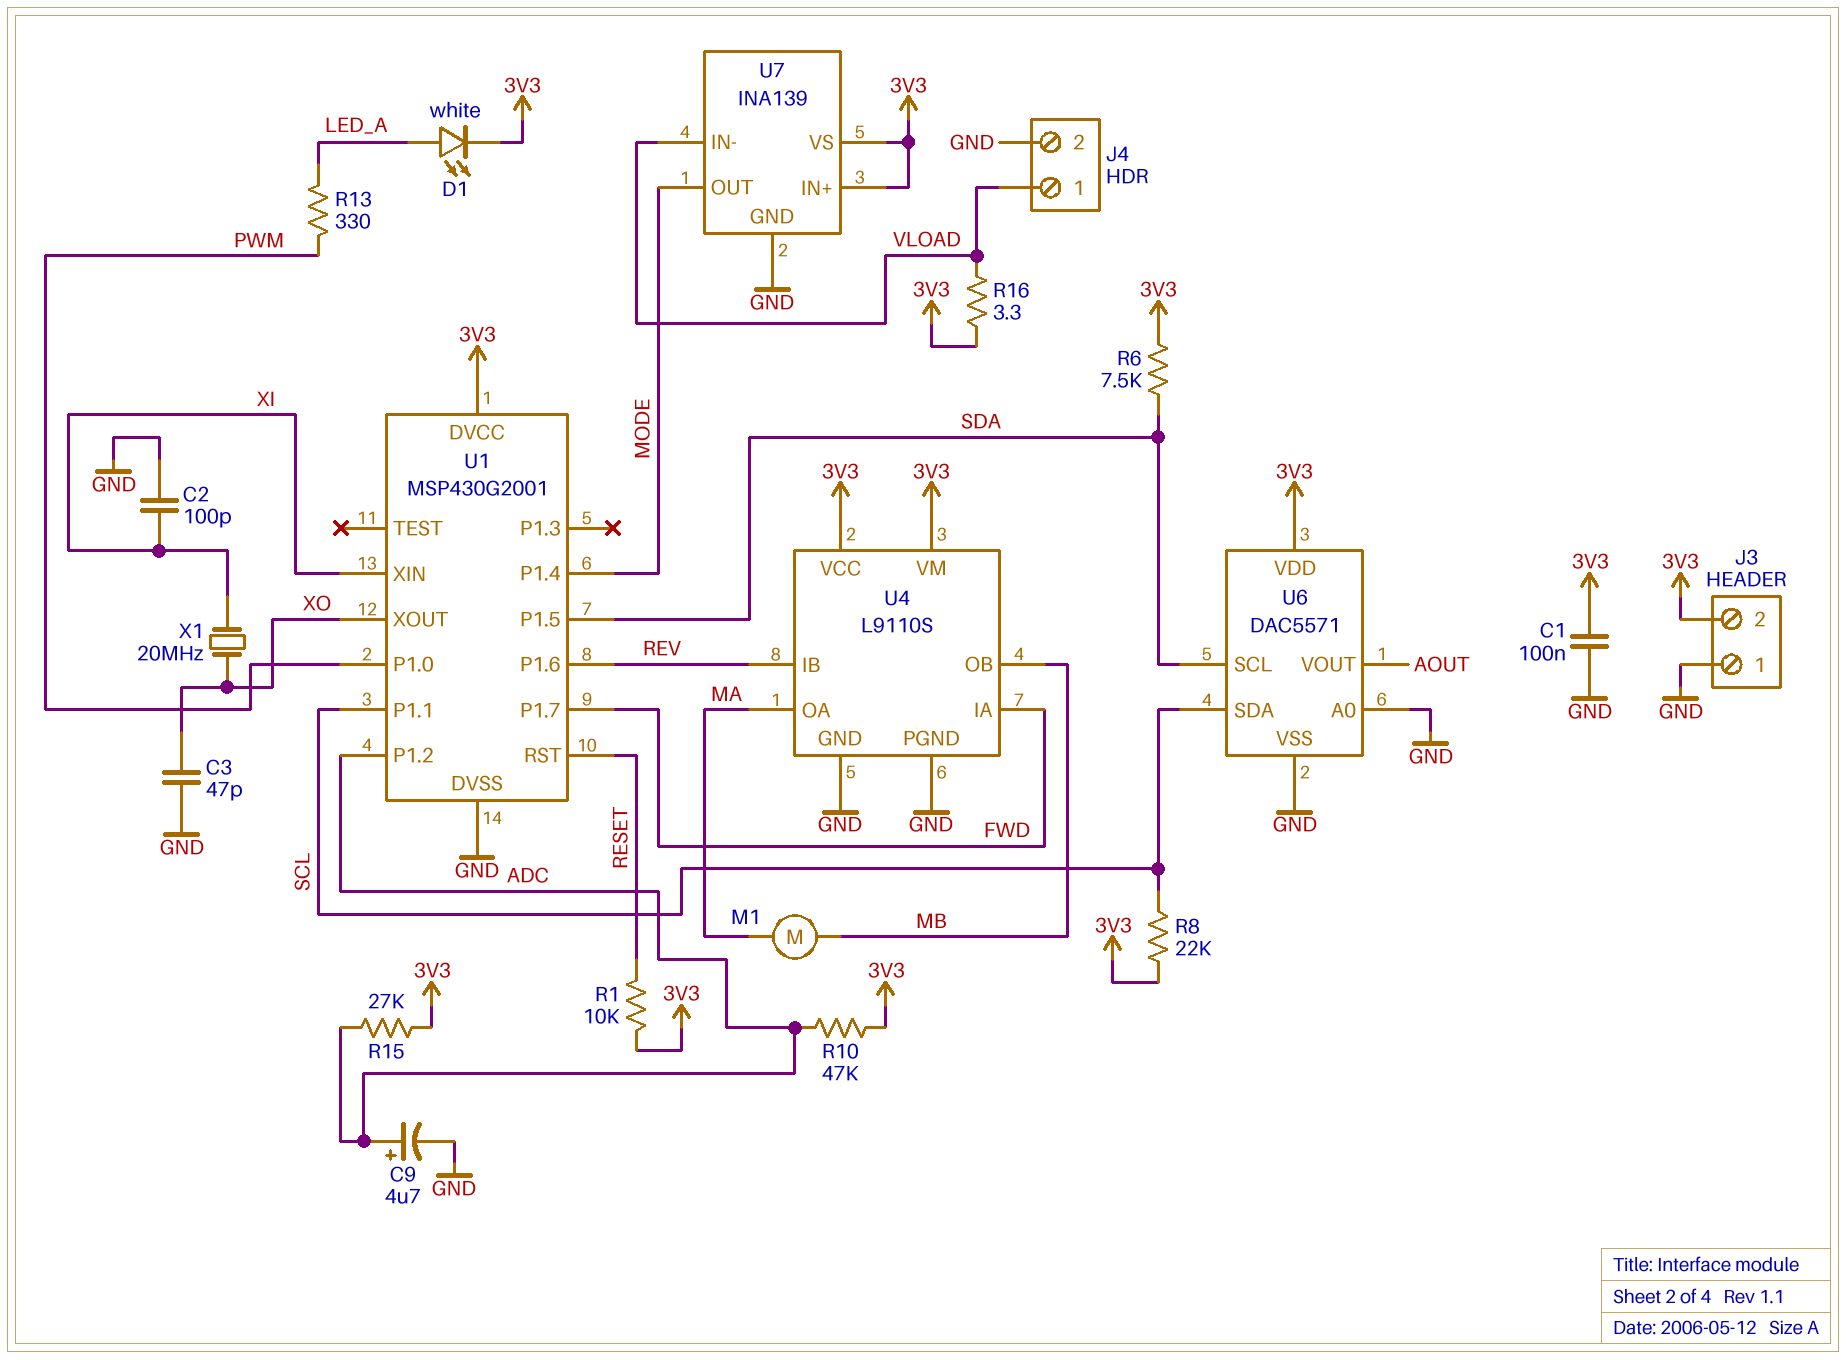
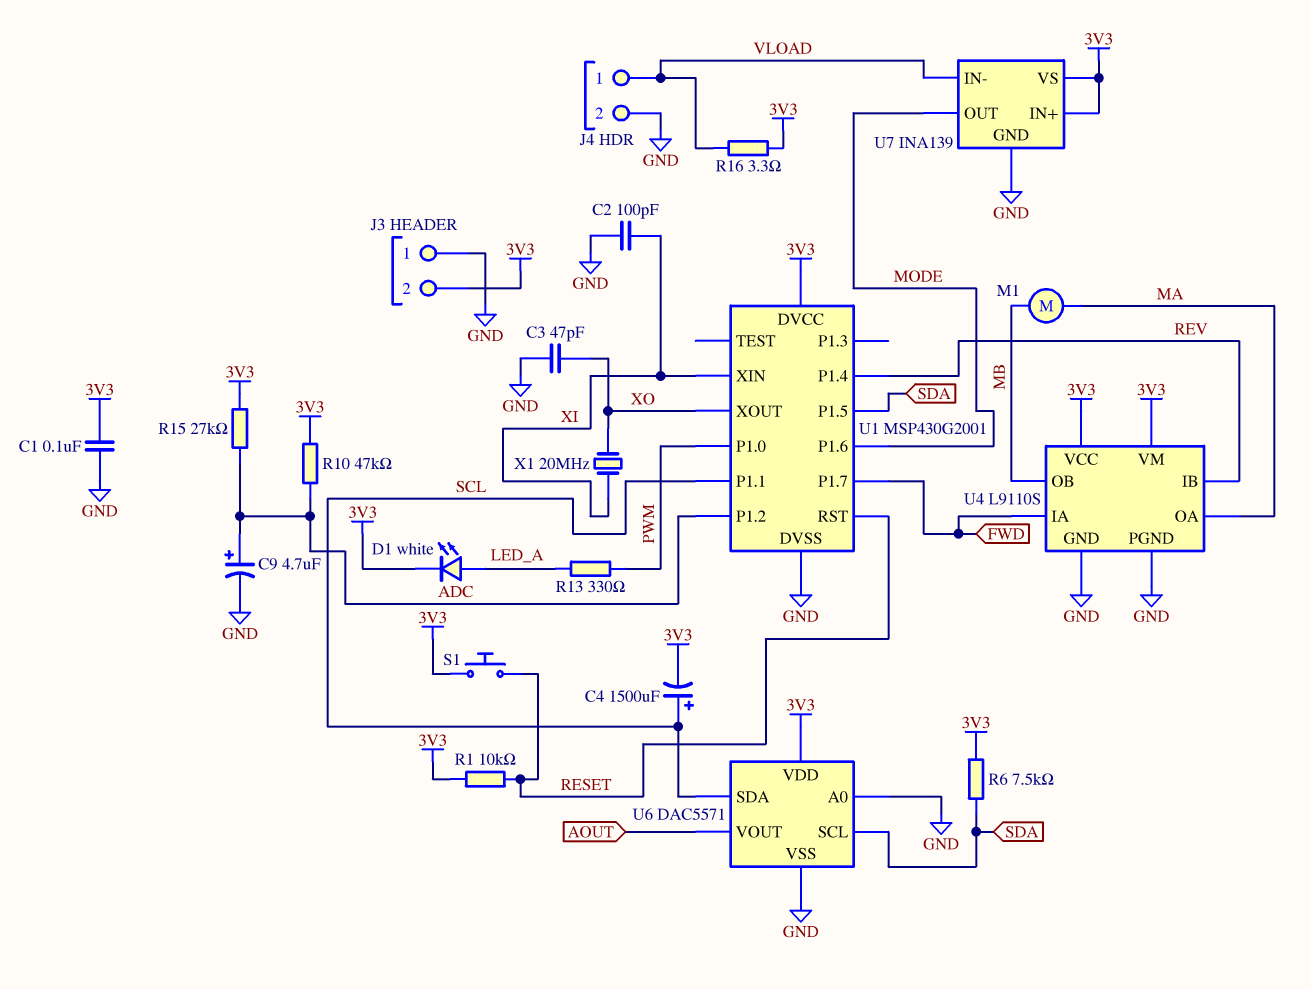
C4: none -> 1500uF (plus SCL, minus 3V3)
R8: 22k (3V3, SCL) -> none
S1: none -> button (3V3, RESET)
U1 pin P1.4: MODE -> REV
U1 pin P1.6: REV -> MODE

